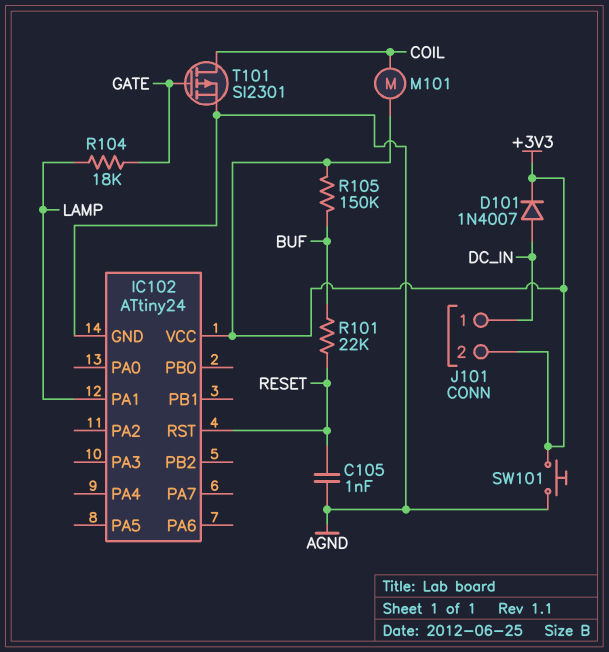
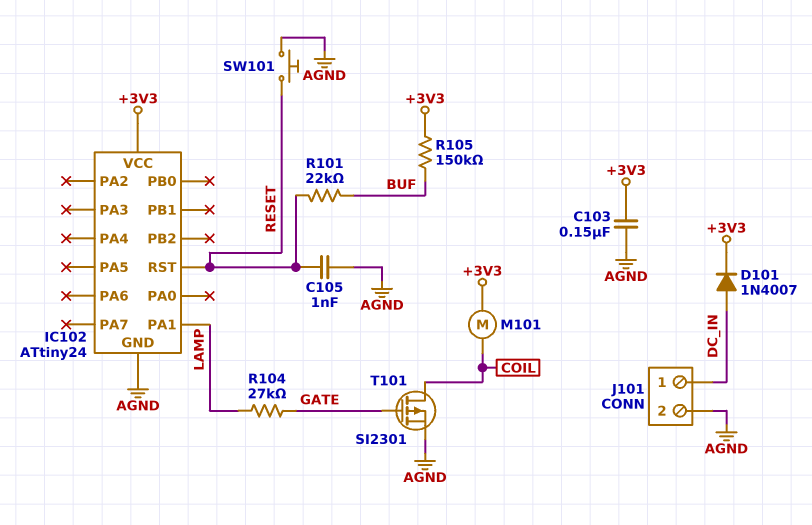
C103: none -> 150nF (+3V3, AGND)
J101 pin 2: +3V3 -> AGND
R104: 18k (GATE, LAMP) -> 27k (GATE, LAMP)
SW101: button (+3V3, AGND) -> button (AGND, RESET)

